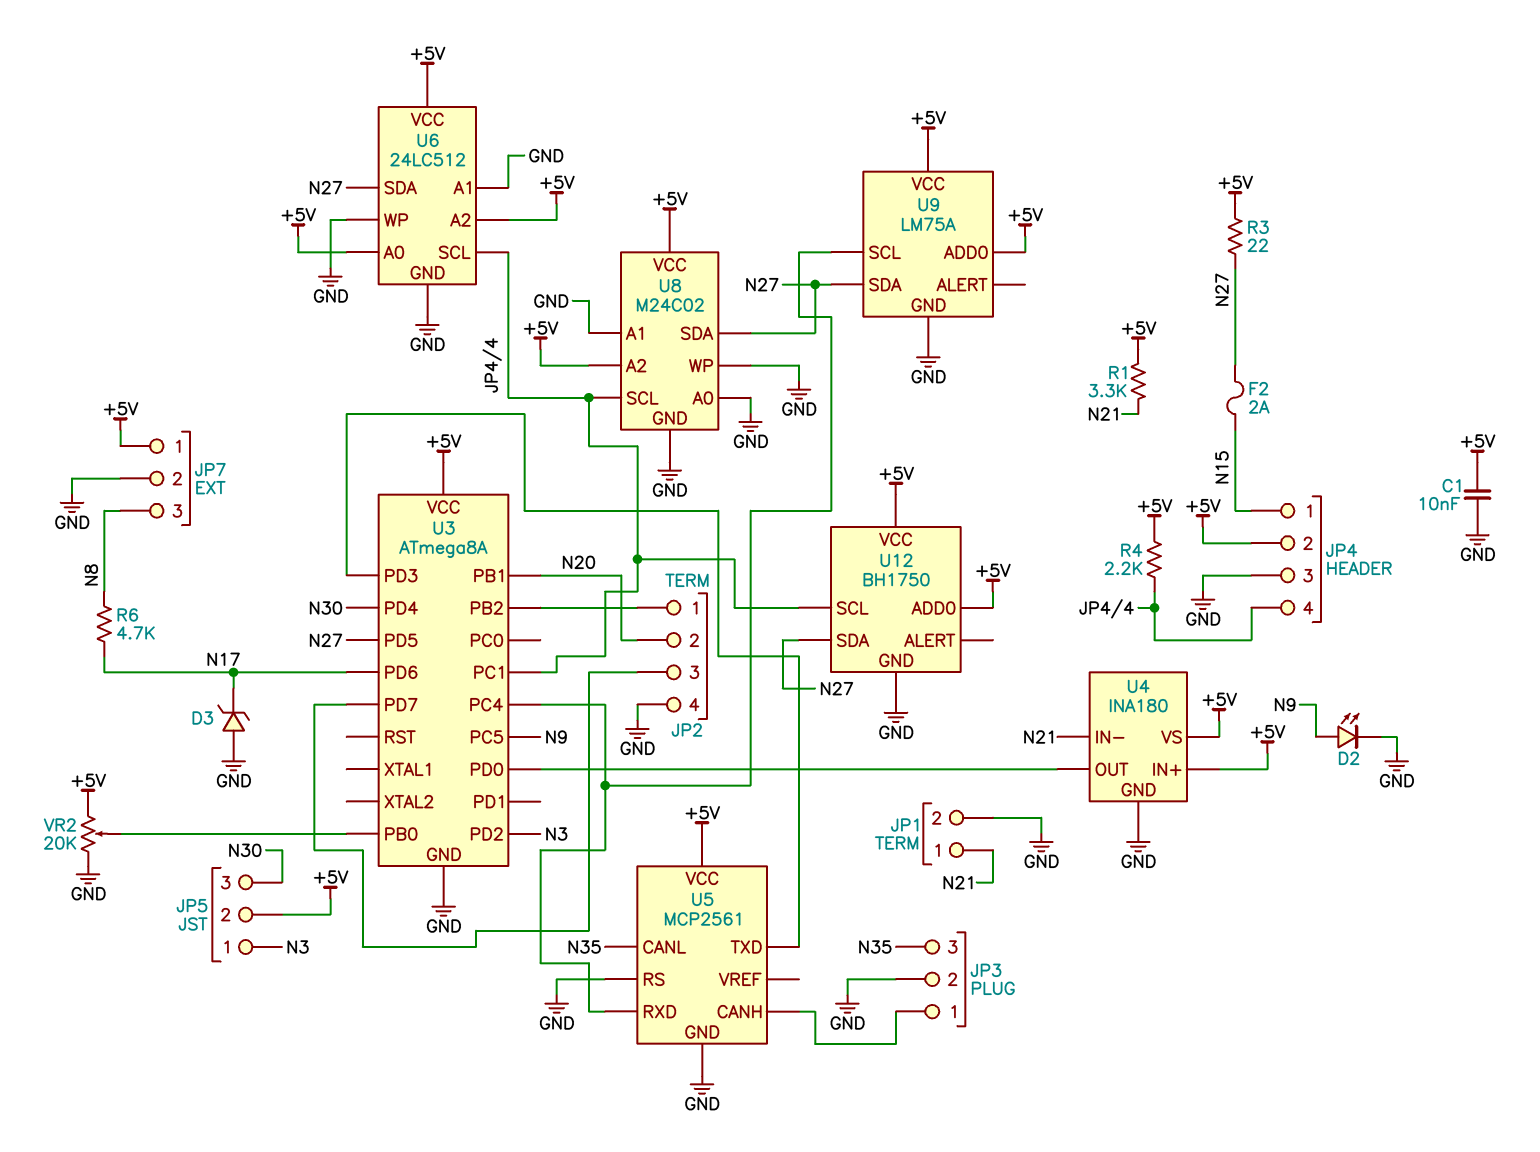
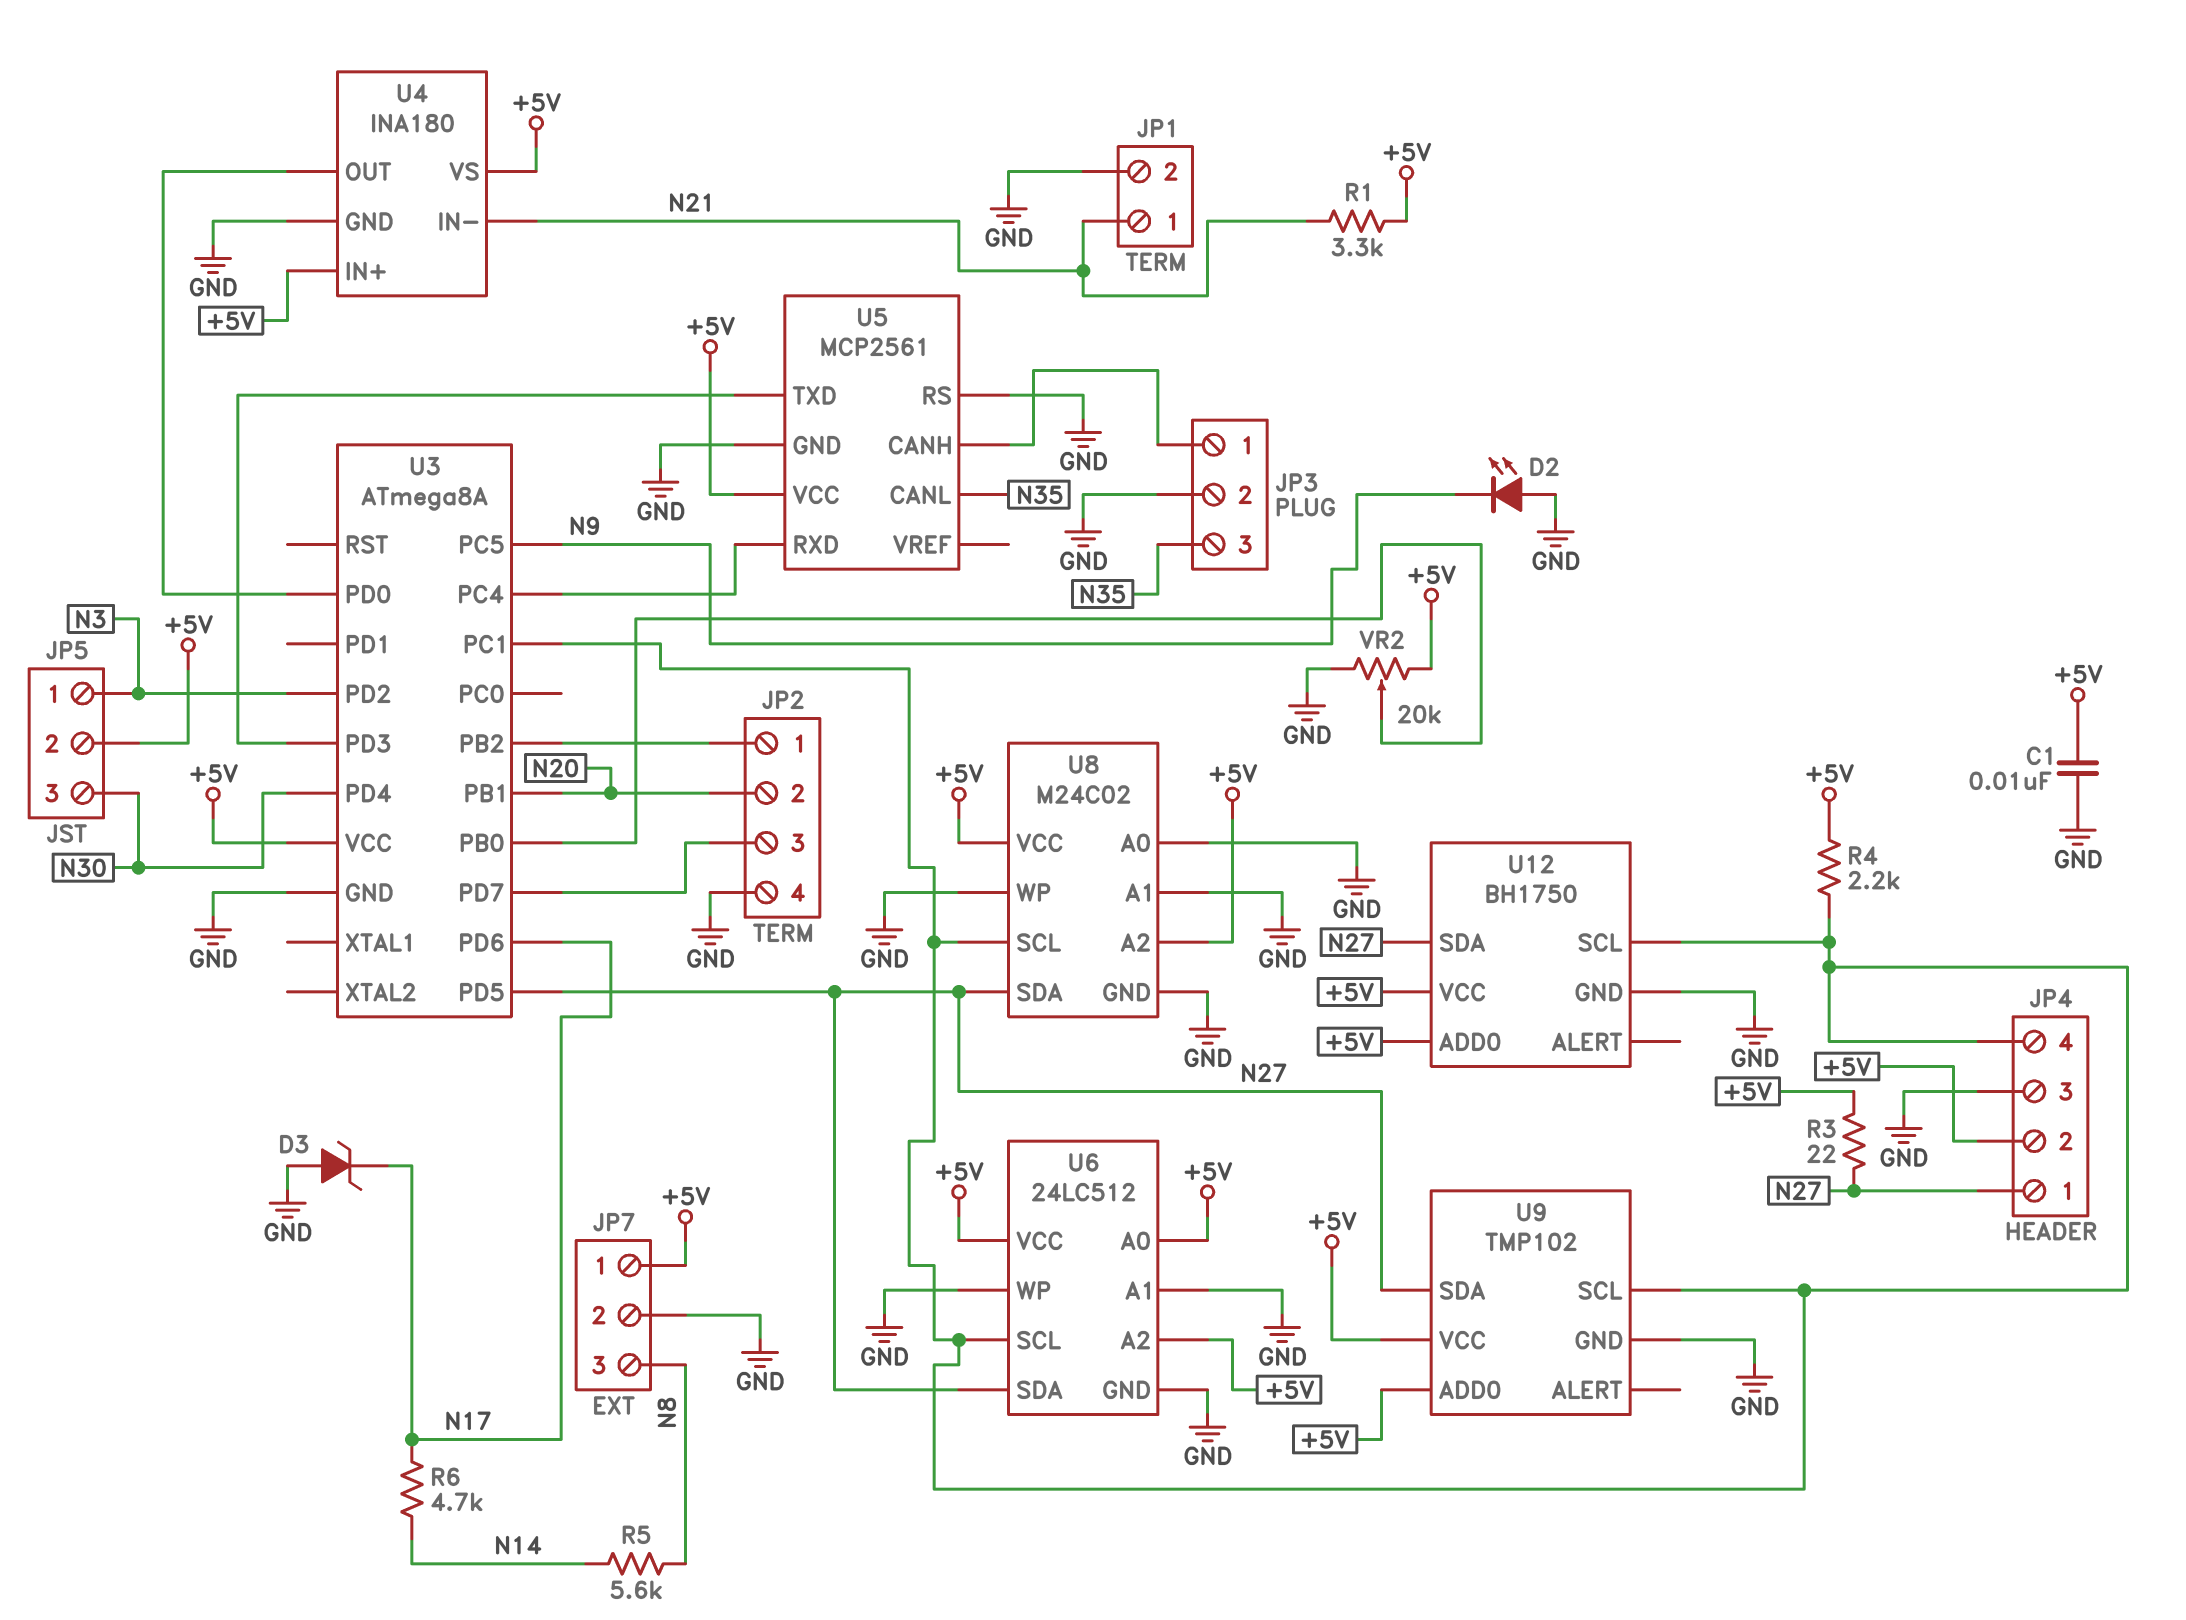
D2: LED (A N9, K GND) -> LED (A GND, K N9)
F2: 2A (N15, N27) -> none
JP4 pin 1: N15 -> N27
R5: none -> 5.6k (N8, N14)
R6: 4.7k (N8, N17) -> 4.7k (N14, N17)
U9: LM75A -> TMP102
U9 pin SCL: U3/PC4 -> JP4/4

